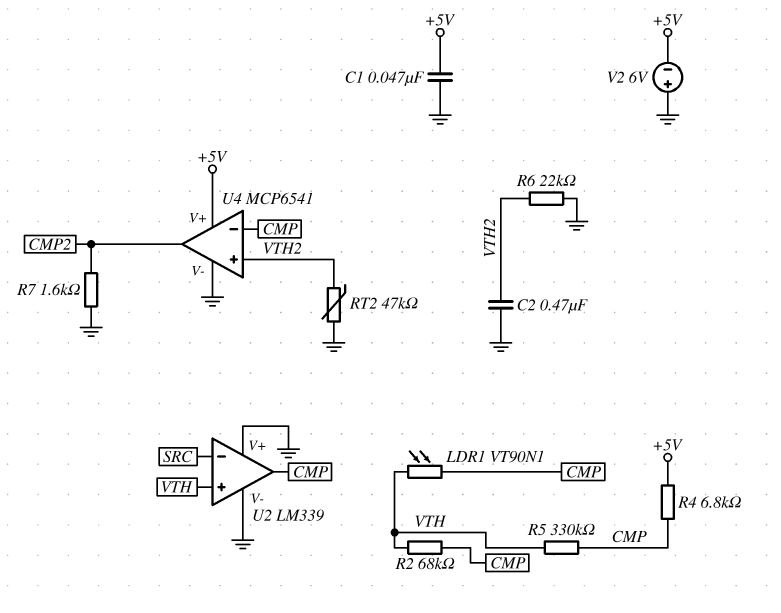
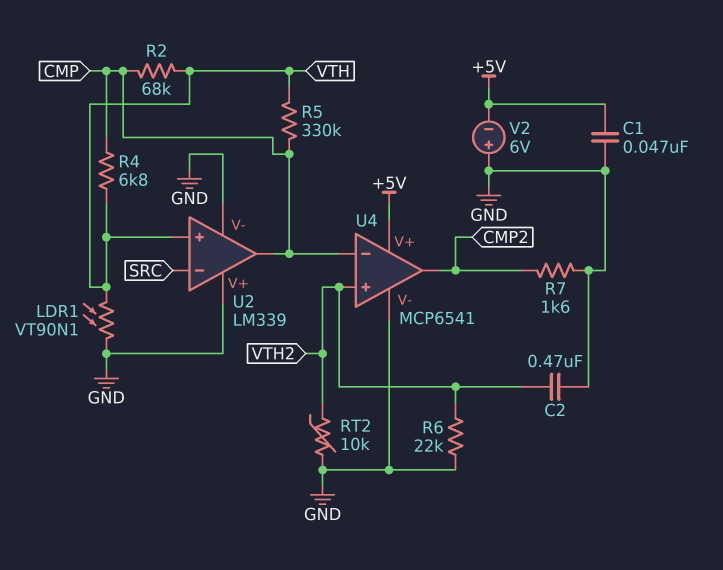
LDR1: VT90N1 (CMP, VTH) -> VT90N1 (GND, VTH)
R4: 6.8k (+5V, CMP) -> 6.8k (CMP, VTH)
RT2: 47k (GND, VTH2) -> 10k (GND, VTH2)

